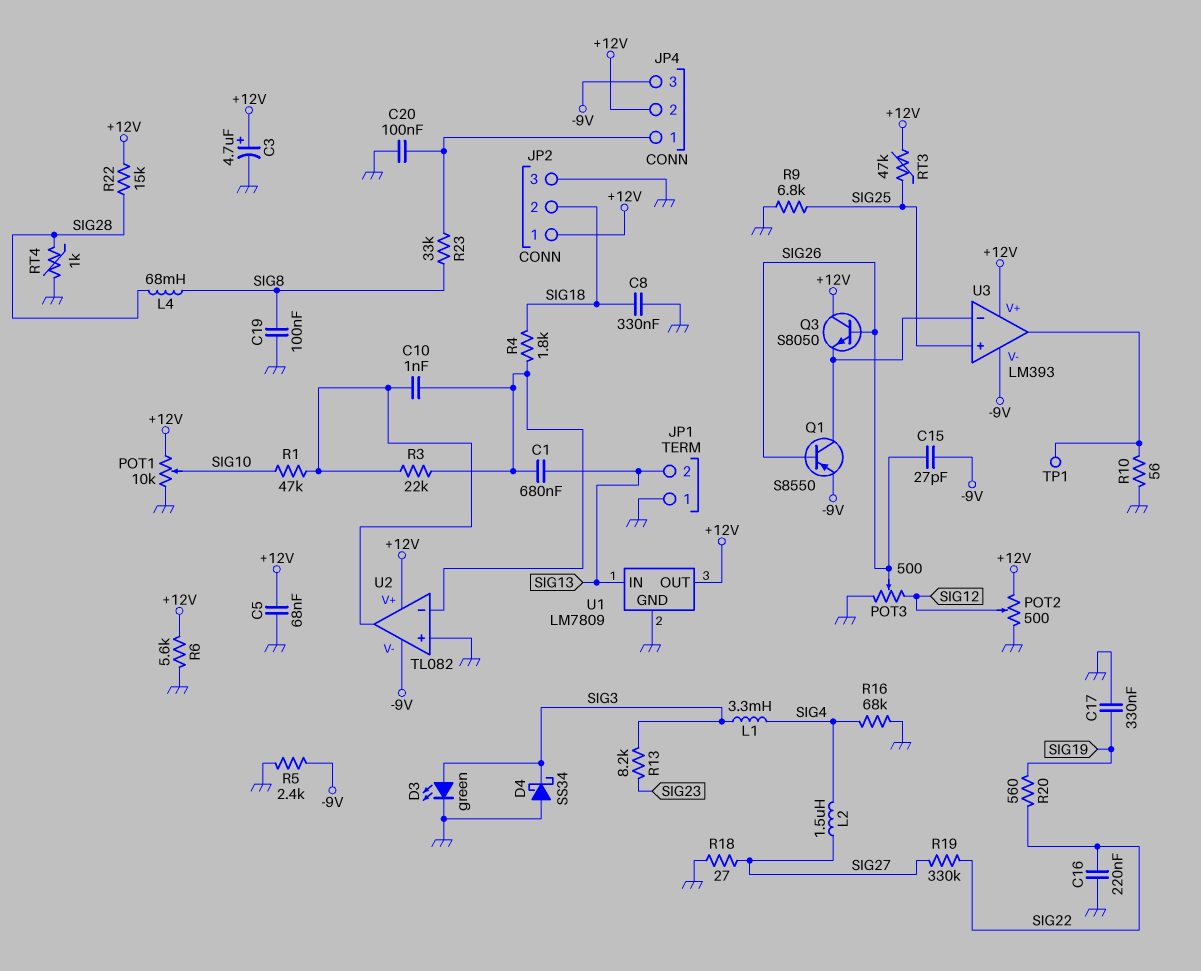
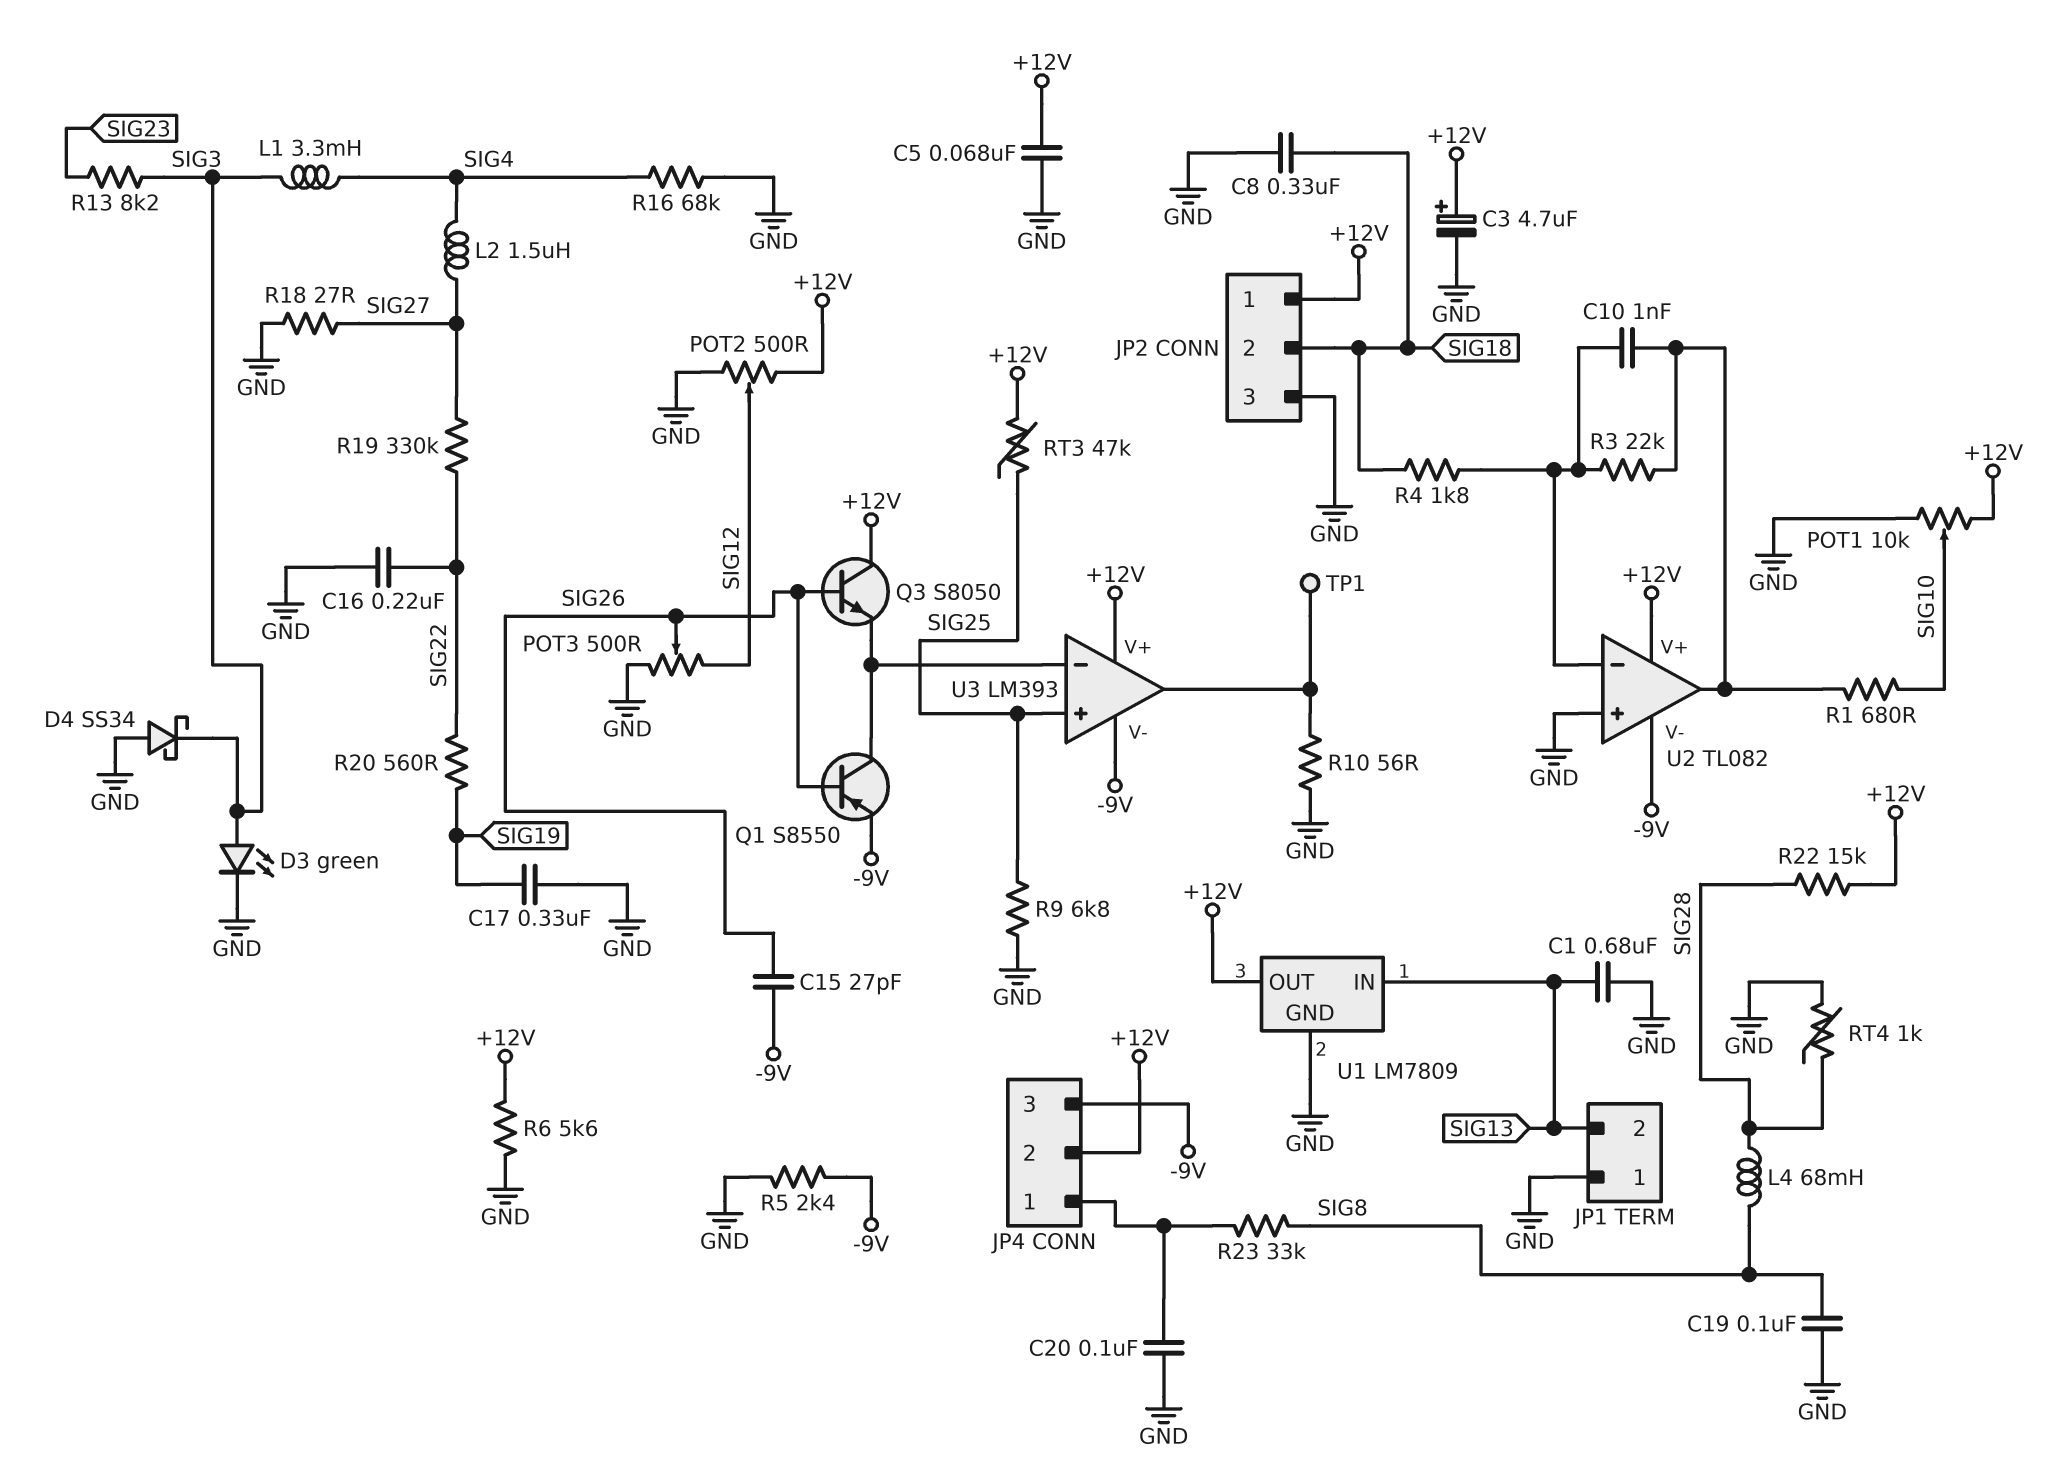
C1: 680nF (SIG13, U2/in-) -> 680nF (GND, SIG13)
R1: 47k (SIG10, U2/out) -> 680 (SIG10, U2/out)

